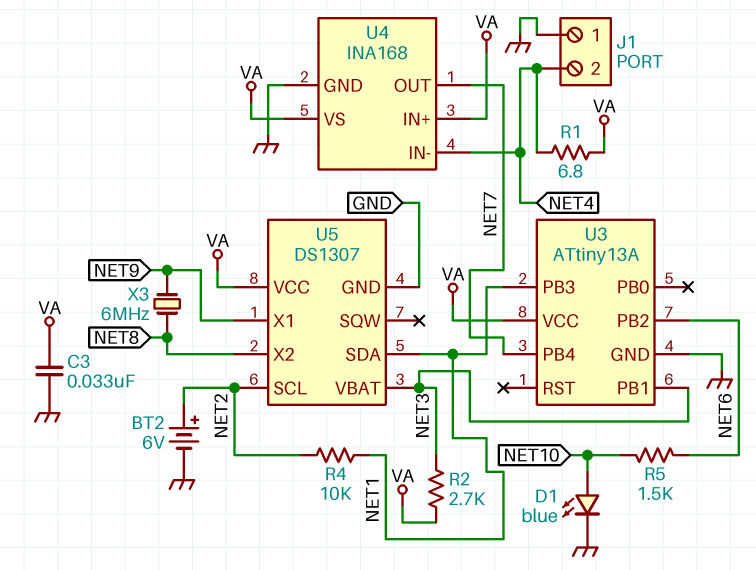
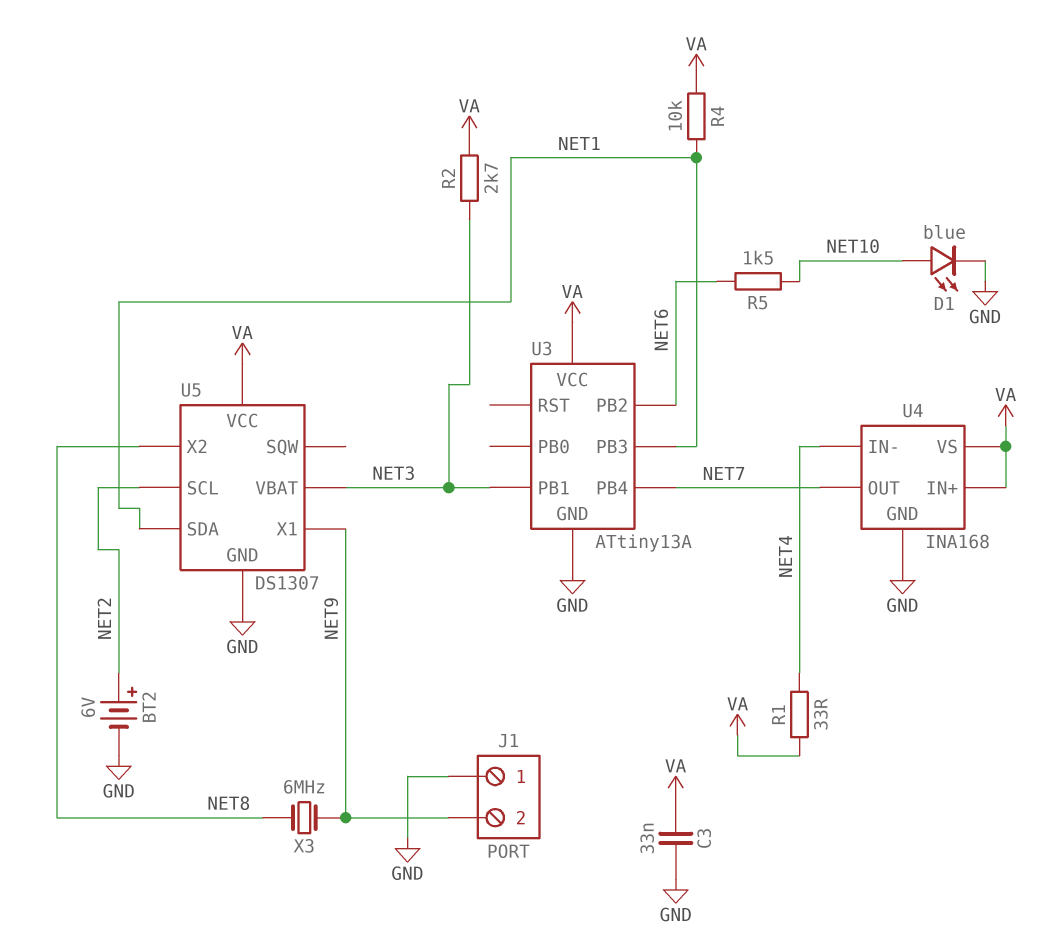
J1 pin 2: NET4 -> NET9
R1: 6.8 (NET4, VA) -> 33 (NET4, VA)
R4: 10k (NET1, NET2) -> 10k (NET1, VA)

